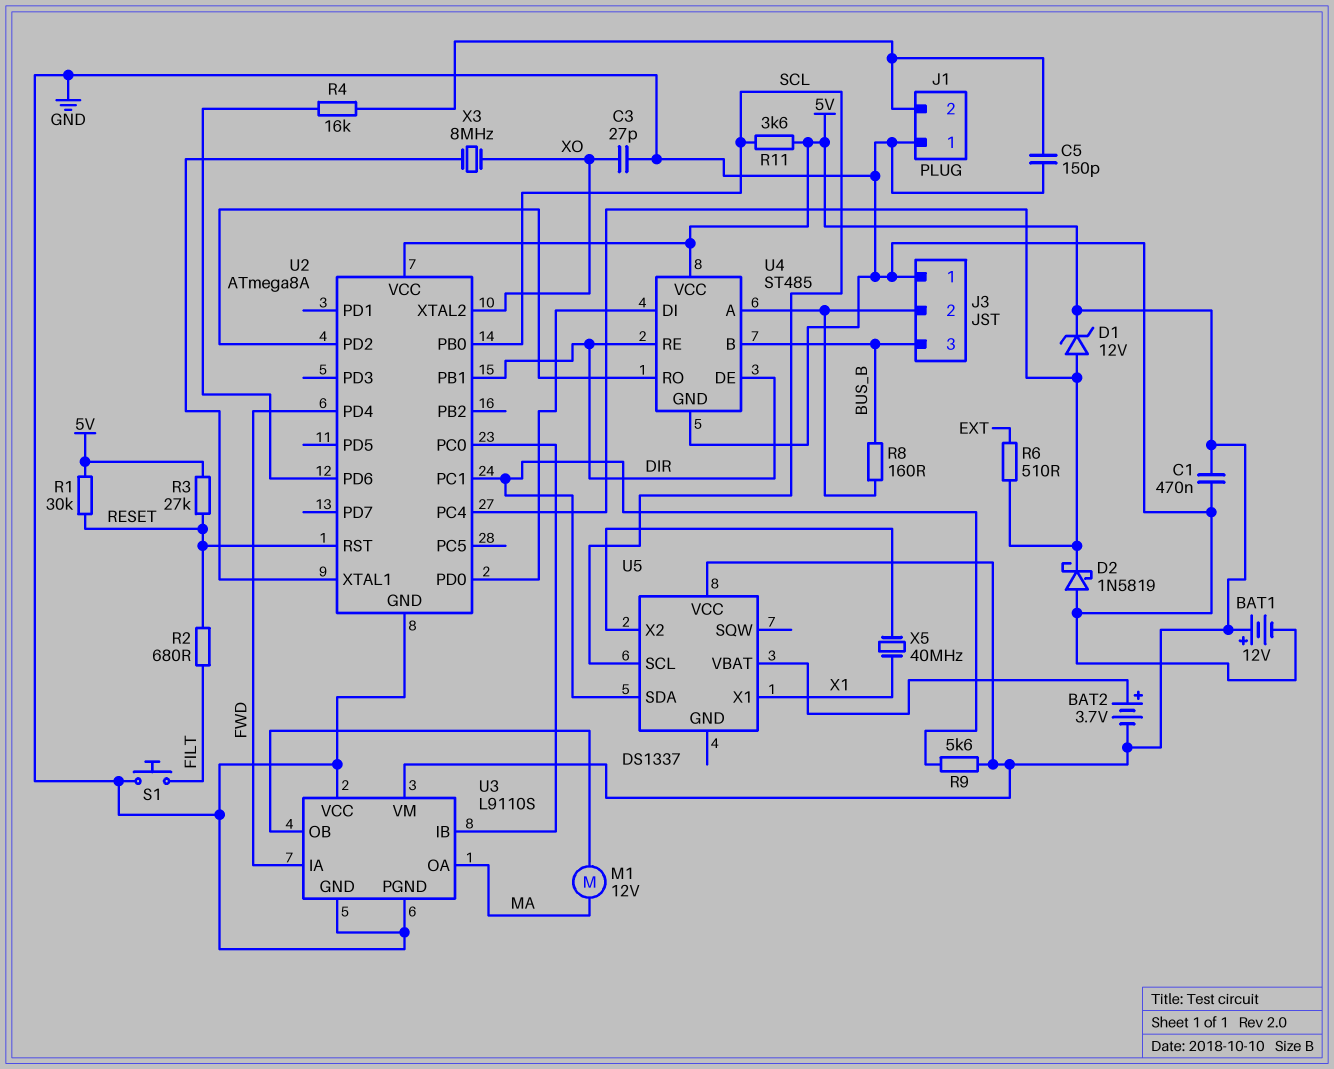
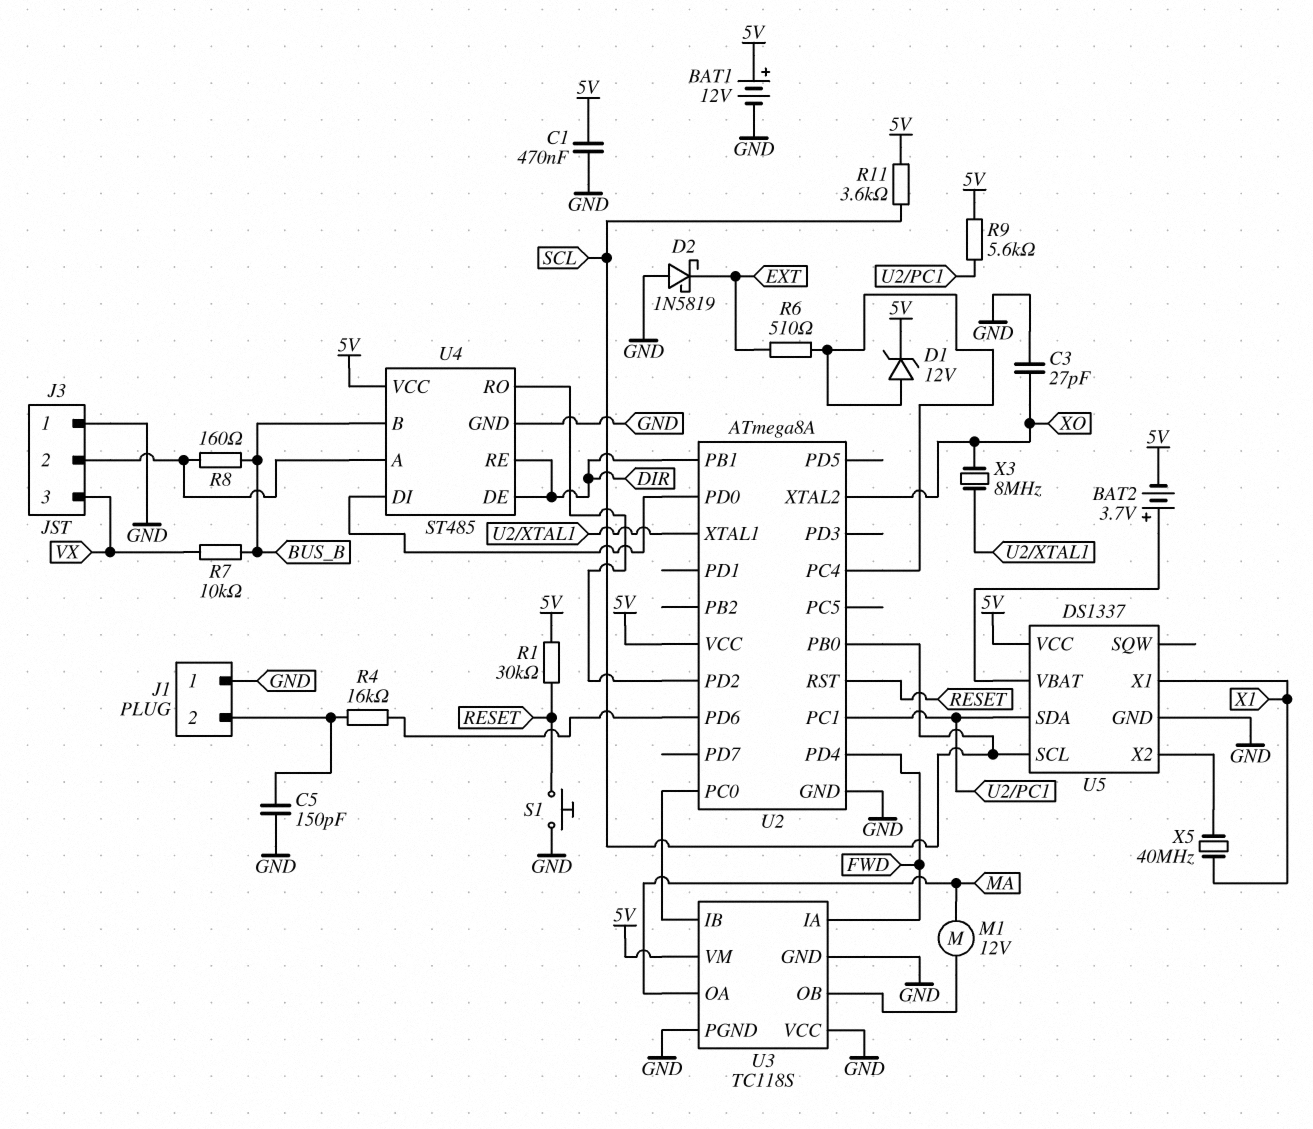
D2: schottky 1N5819 (A GND, K U2/PC4) -> schottky 1N5819 (A GND, K EXT)
J3 pin 3: BUS_B -> VX
R2: 680 (FILT, RESET) -> none
R3: 27k (5V, RESET) -> none
R7: none -> 10k (BUS_B, VX)
S1: button (FILT, GND) -> button (GND, RESET)
U3: L9110S -> TC118S
U5 pin GND: none -> GND

